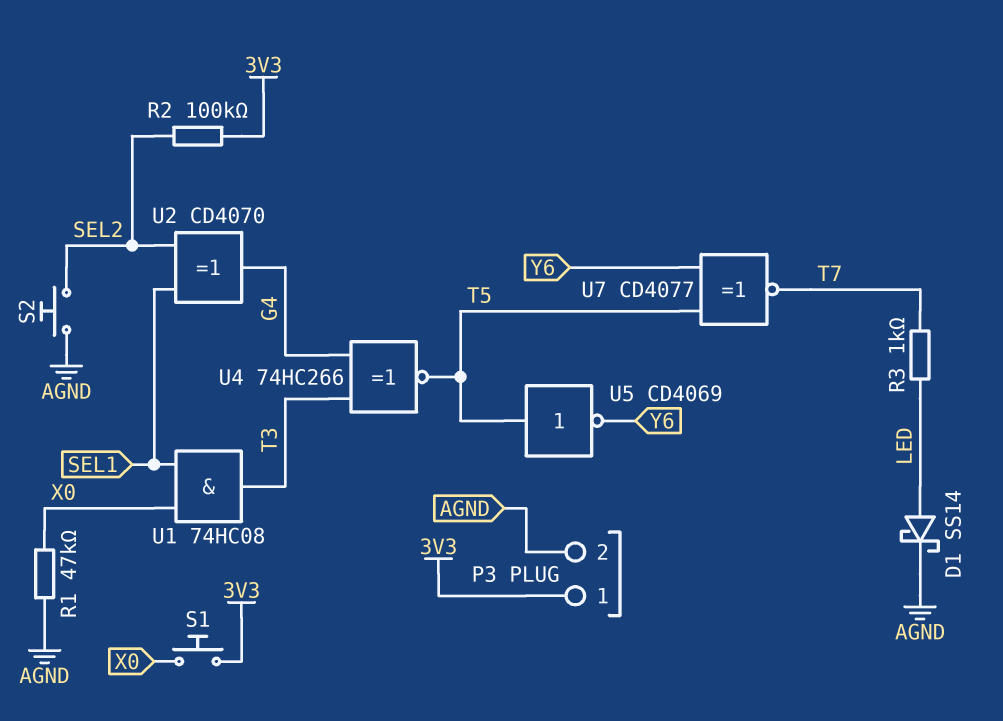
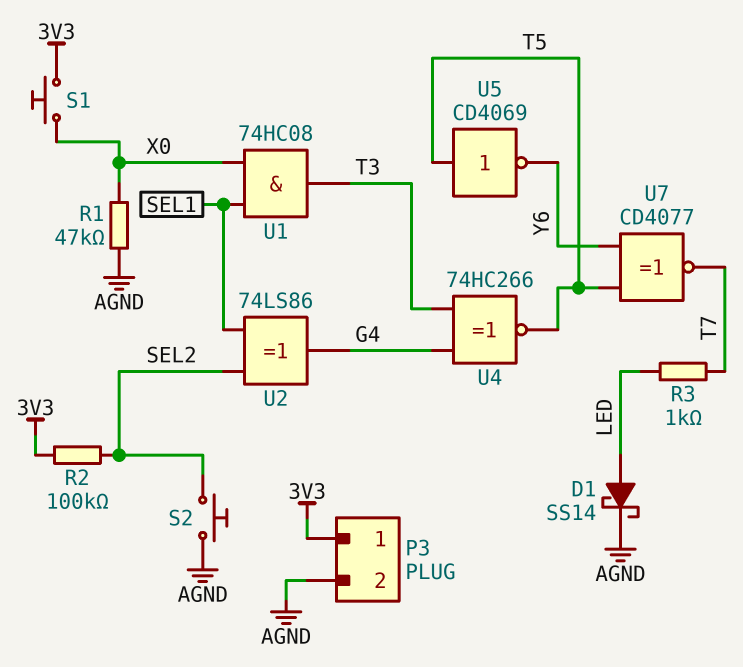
U2: XOR CD4070 (in SEL1, in SEL2, out G4) -> XOR 74LS86 (in SEL1, in SEL2, out G4)

